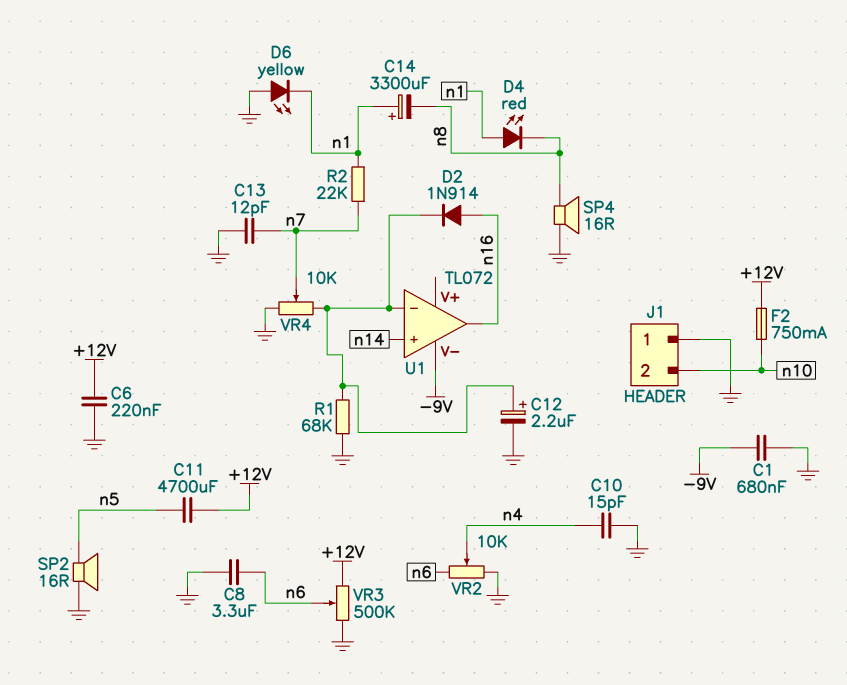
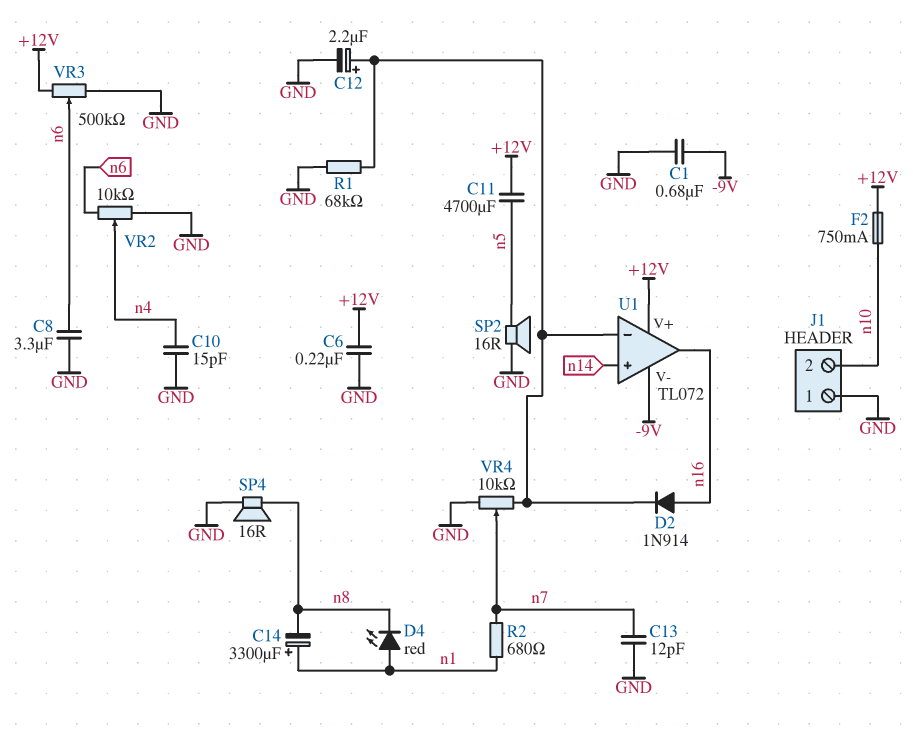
D6: LED yellow (A GND, K n1) -> none
R2: 22k (n1, n7) -> 680 (n1, n7)
U1 pin V+: none -> +12V

